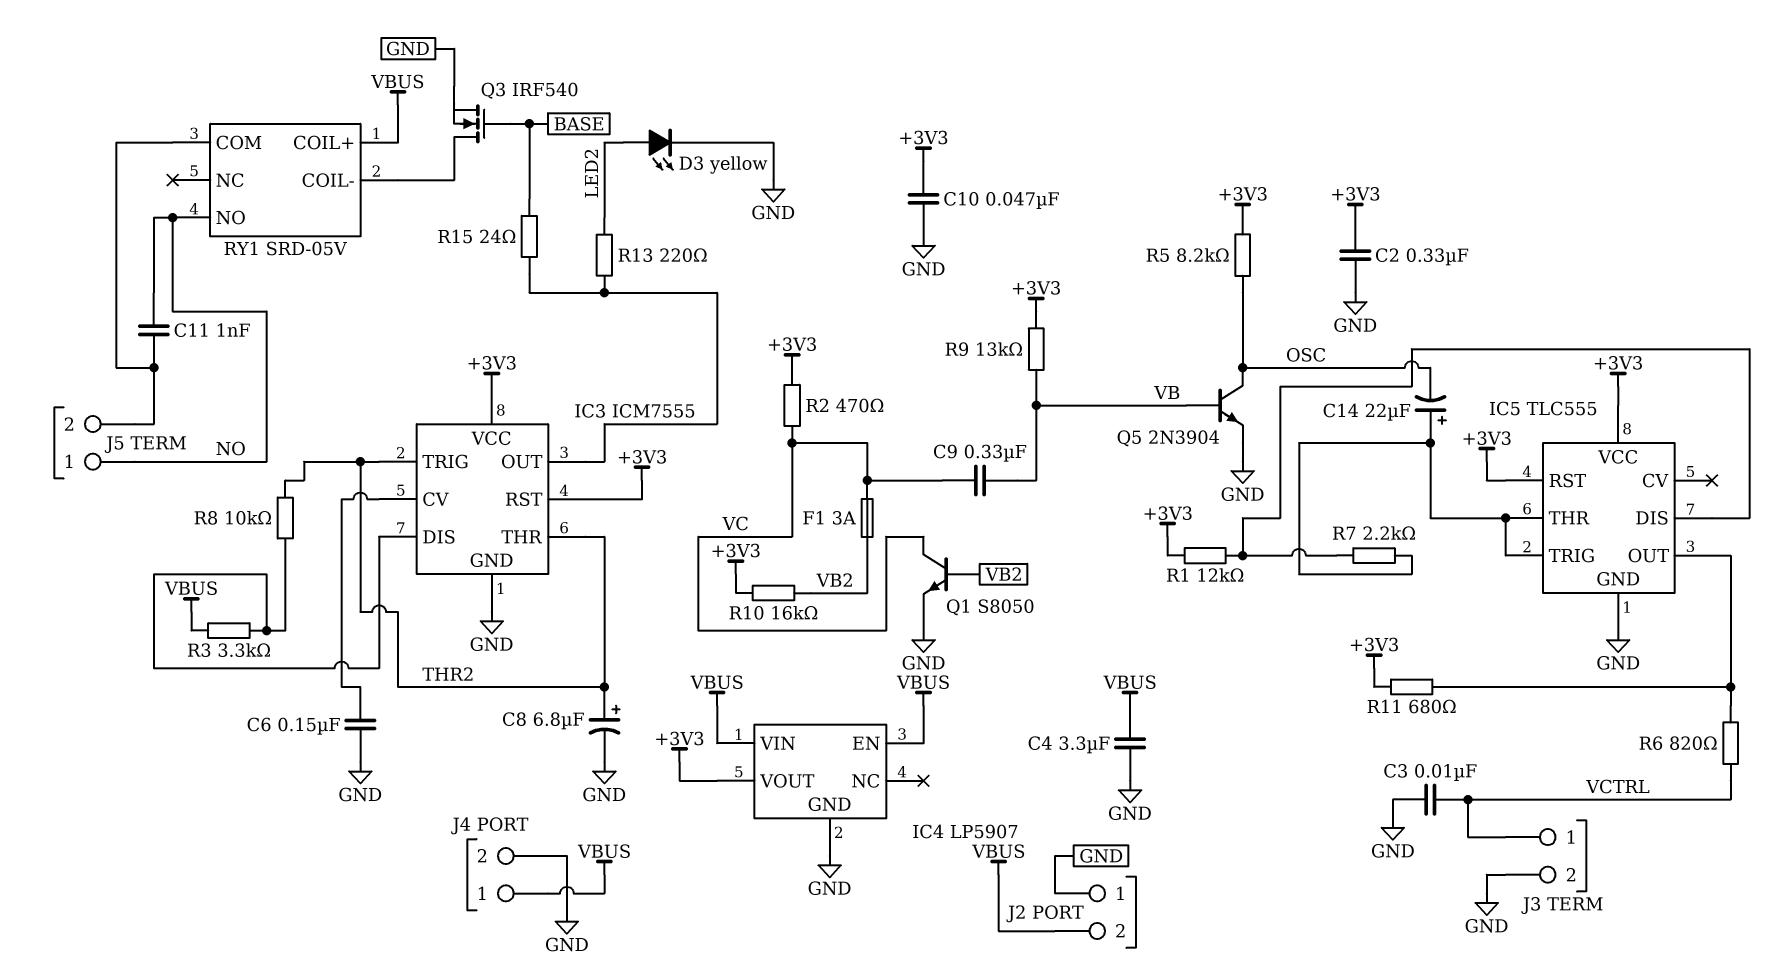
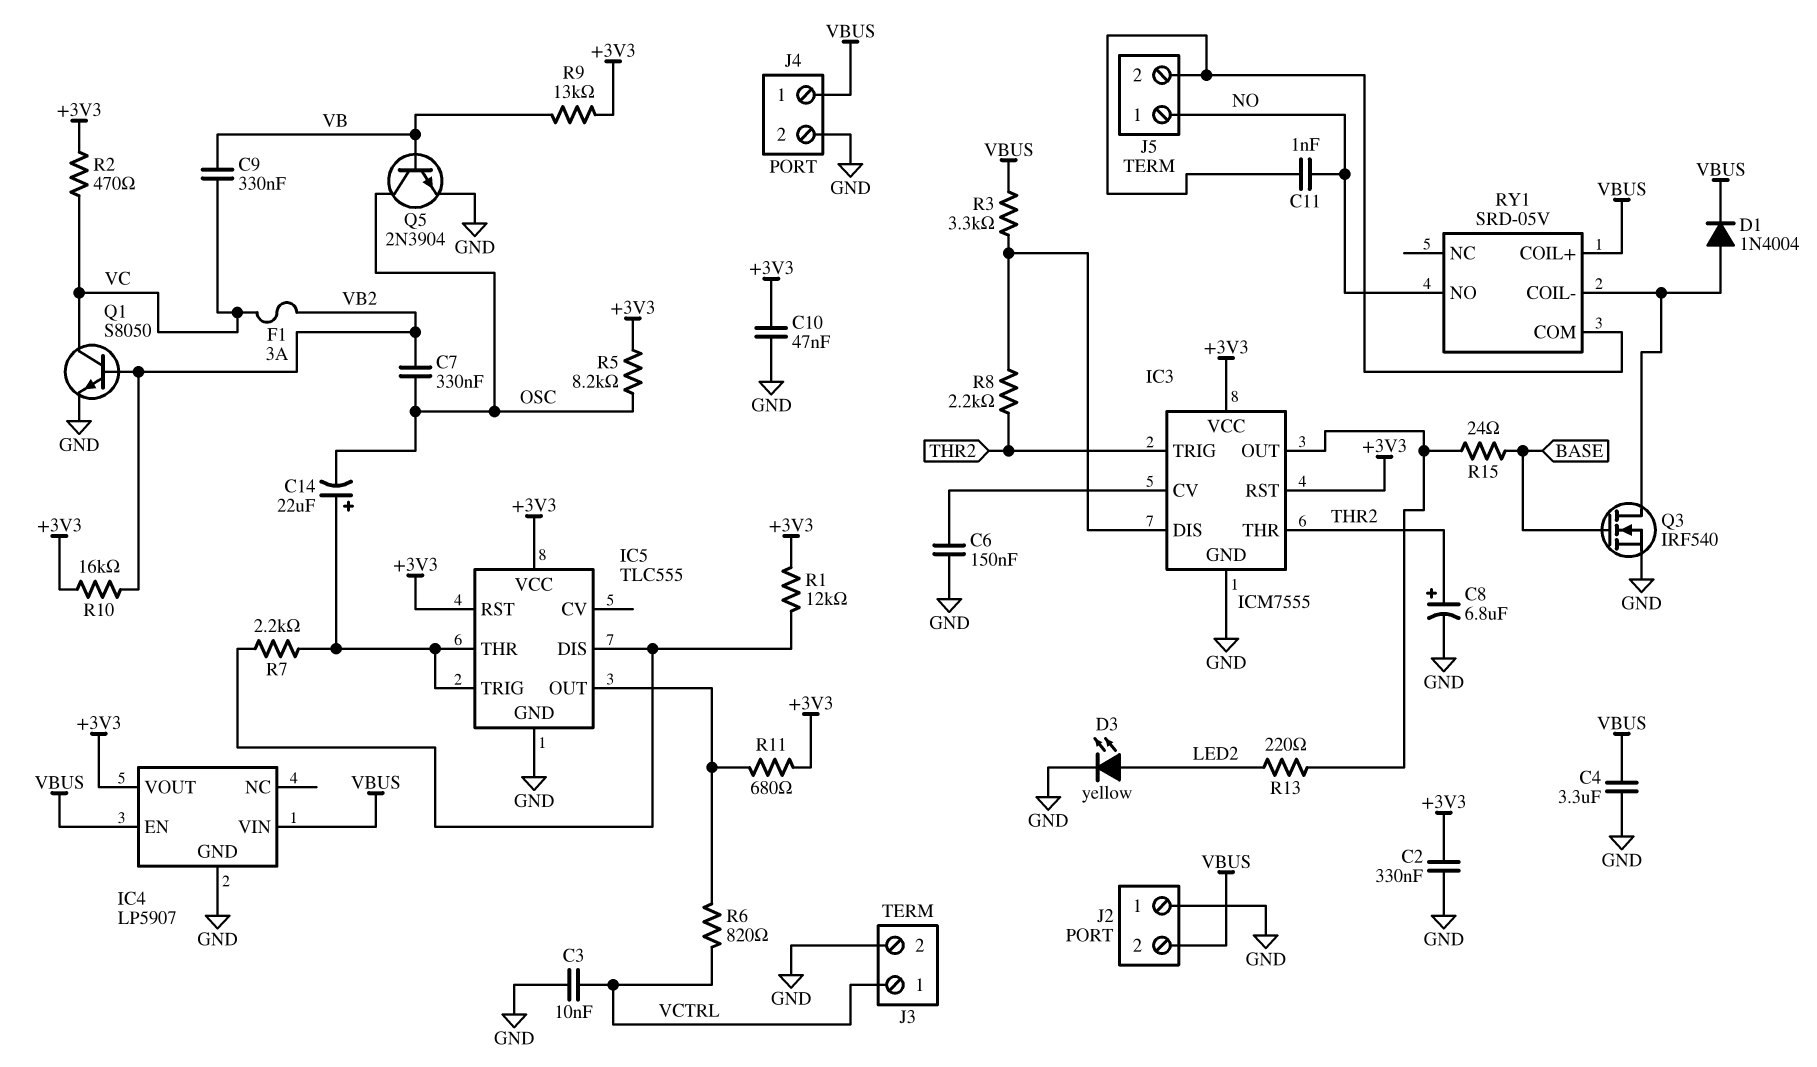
C7: none -> 330nF (OSC, VB2)
D1: none -> diode 1N4004 (A RY1/COIL-, K VBUS)
R8: 10k (IC3/DIS, THR2) -> 2.2k (IC3/DIS, THR2)

